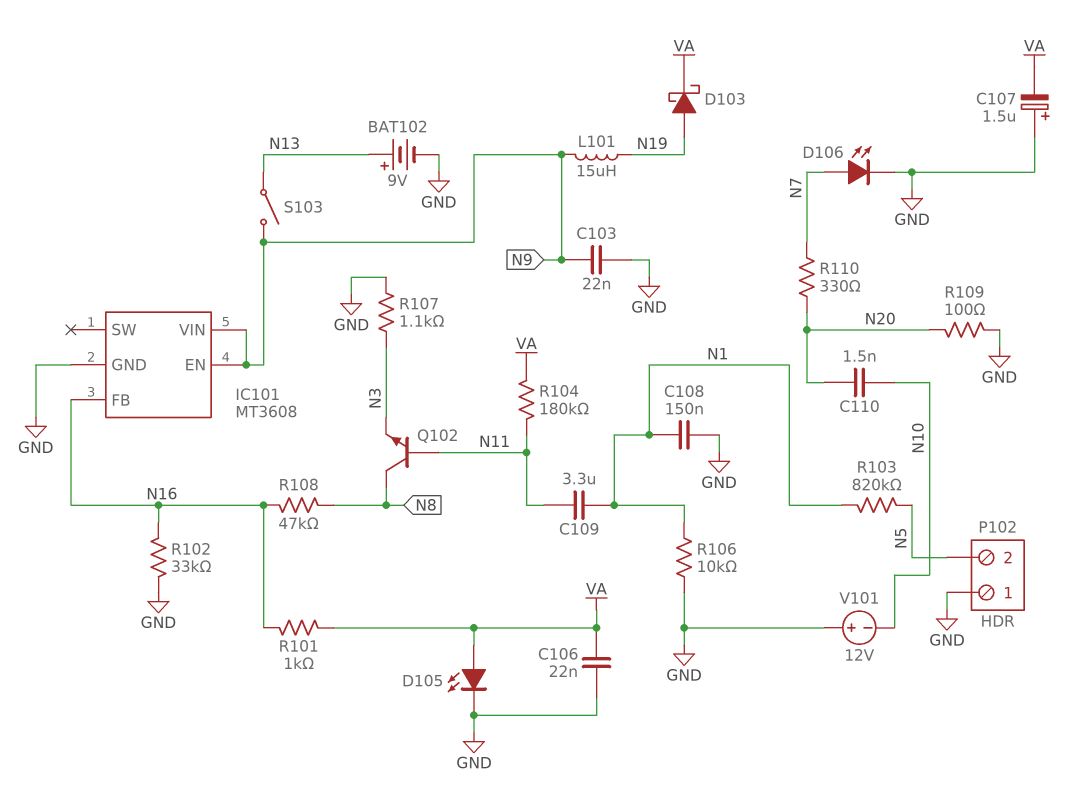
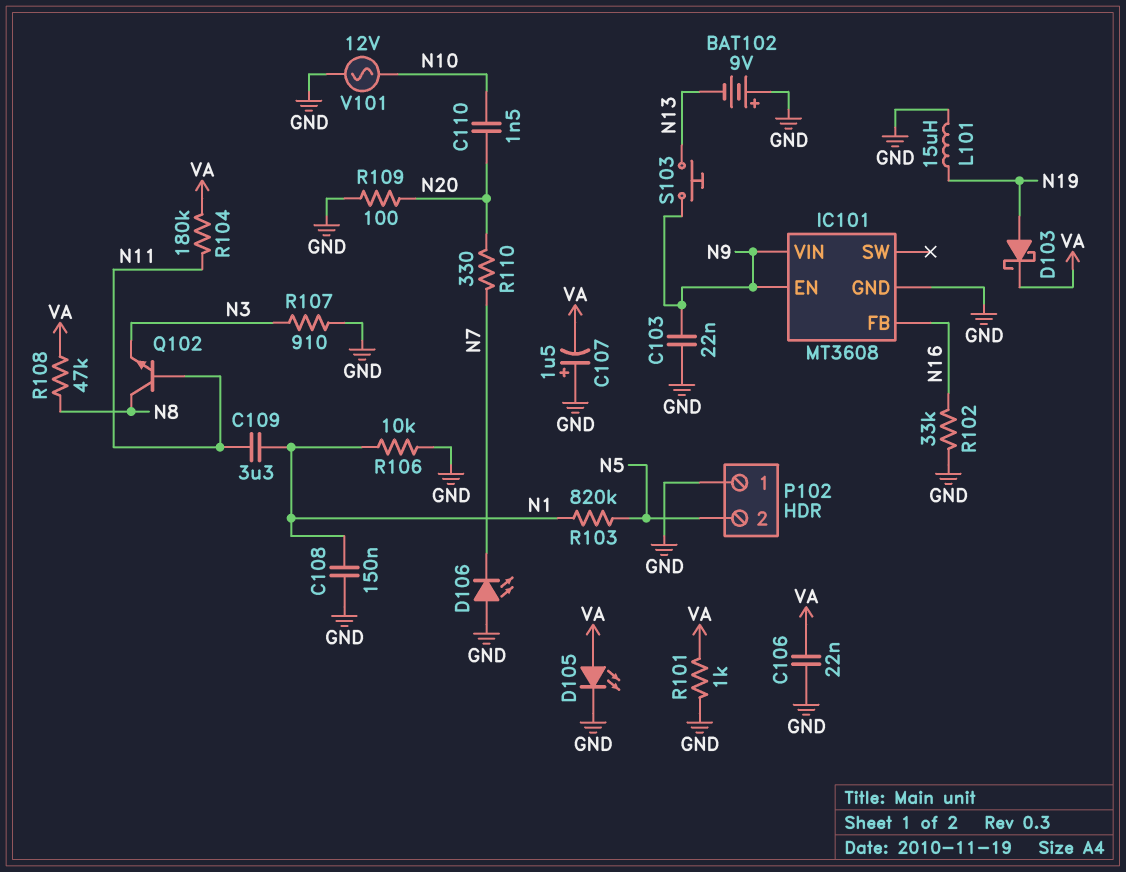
BAT102: 9V (plus N13, minus GND) -> 9V (plus GND, minus N13)
D106: LED (A N7, K GND) -> LED (A GND, K N7)
L101: 15uH (N9, N19) -> 15uH (GND, N19)
R101: 1k (N16, VA) -> 1k (GND, VA)
R107: 1.1k (GND, N3) -> 910 (GND, N3)
R108: 47k (N8, N16) -> 47k (N8, VA)
S103: switch (N9, N13) -> button (N9, N13)
V101: 12V (plus GND, minus N10) -> AC 12V (GND, N10)

